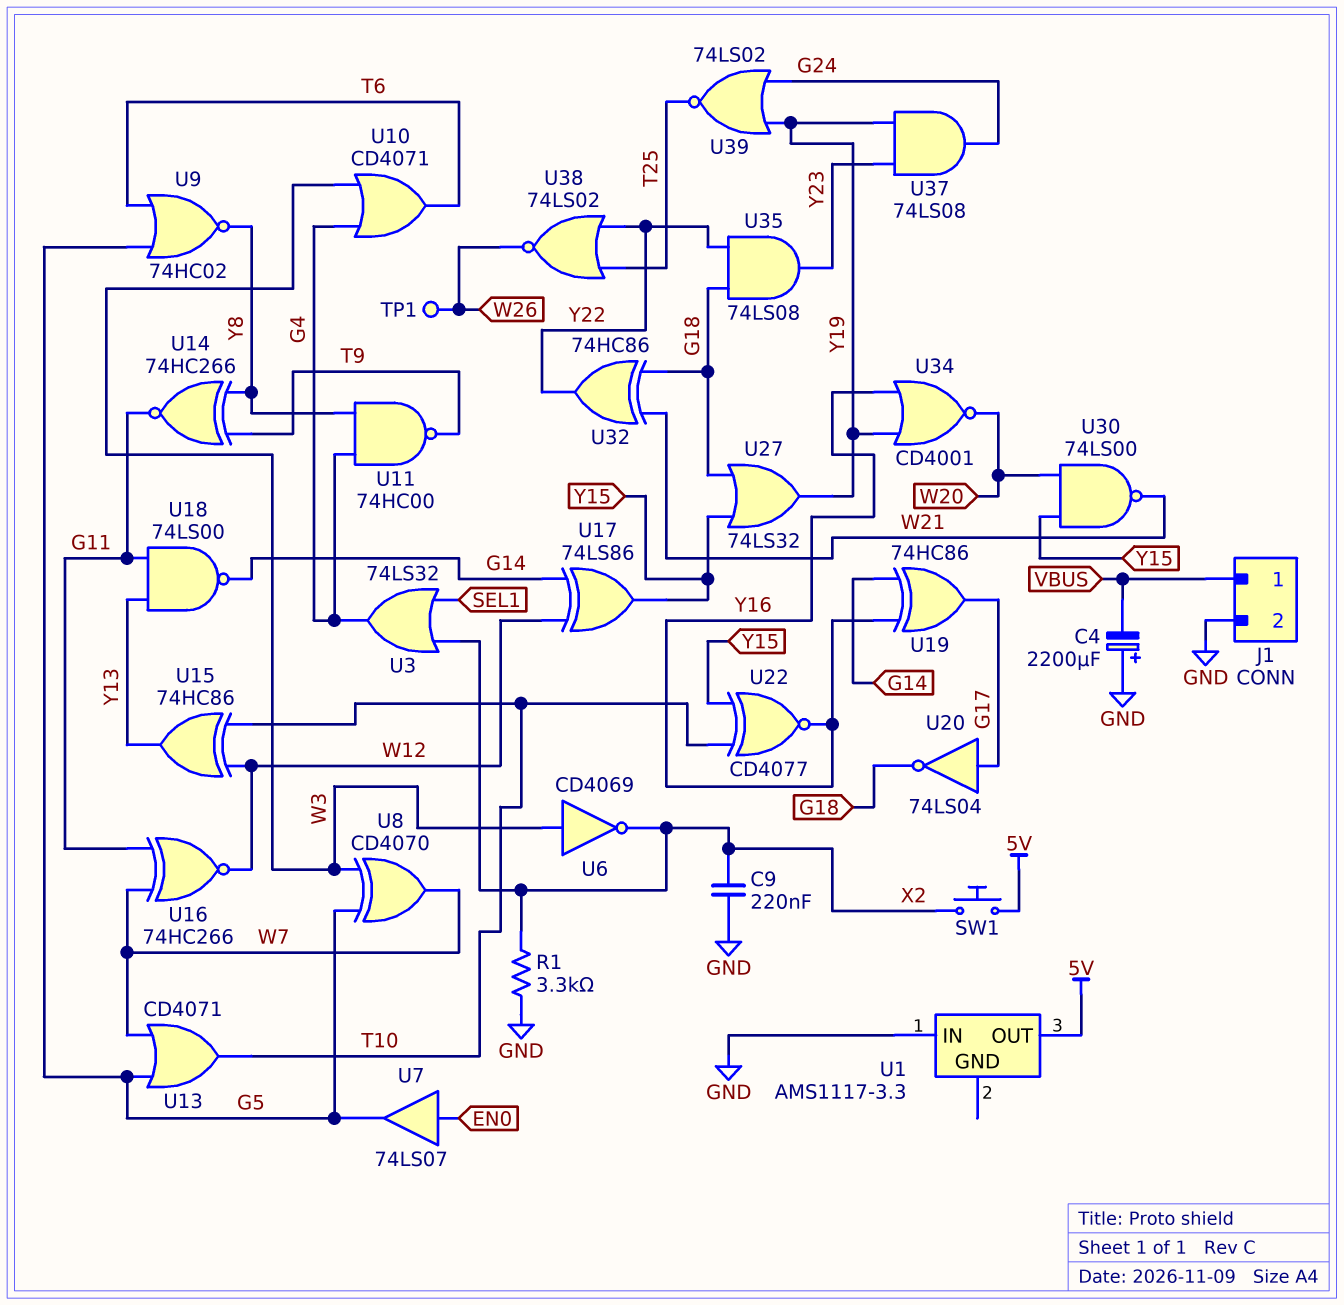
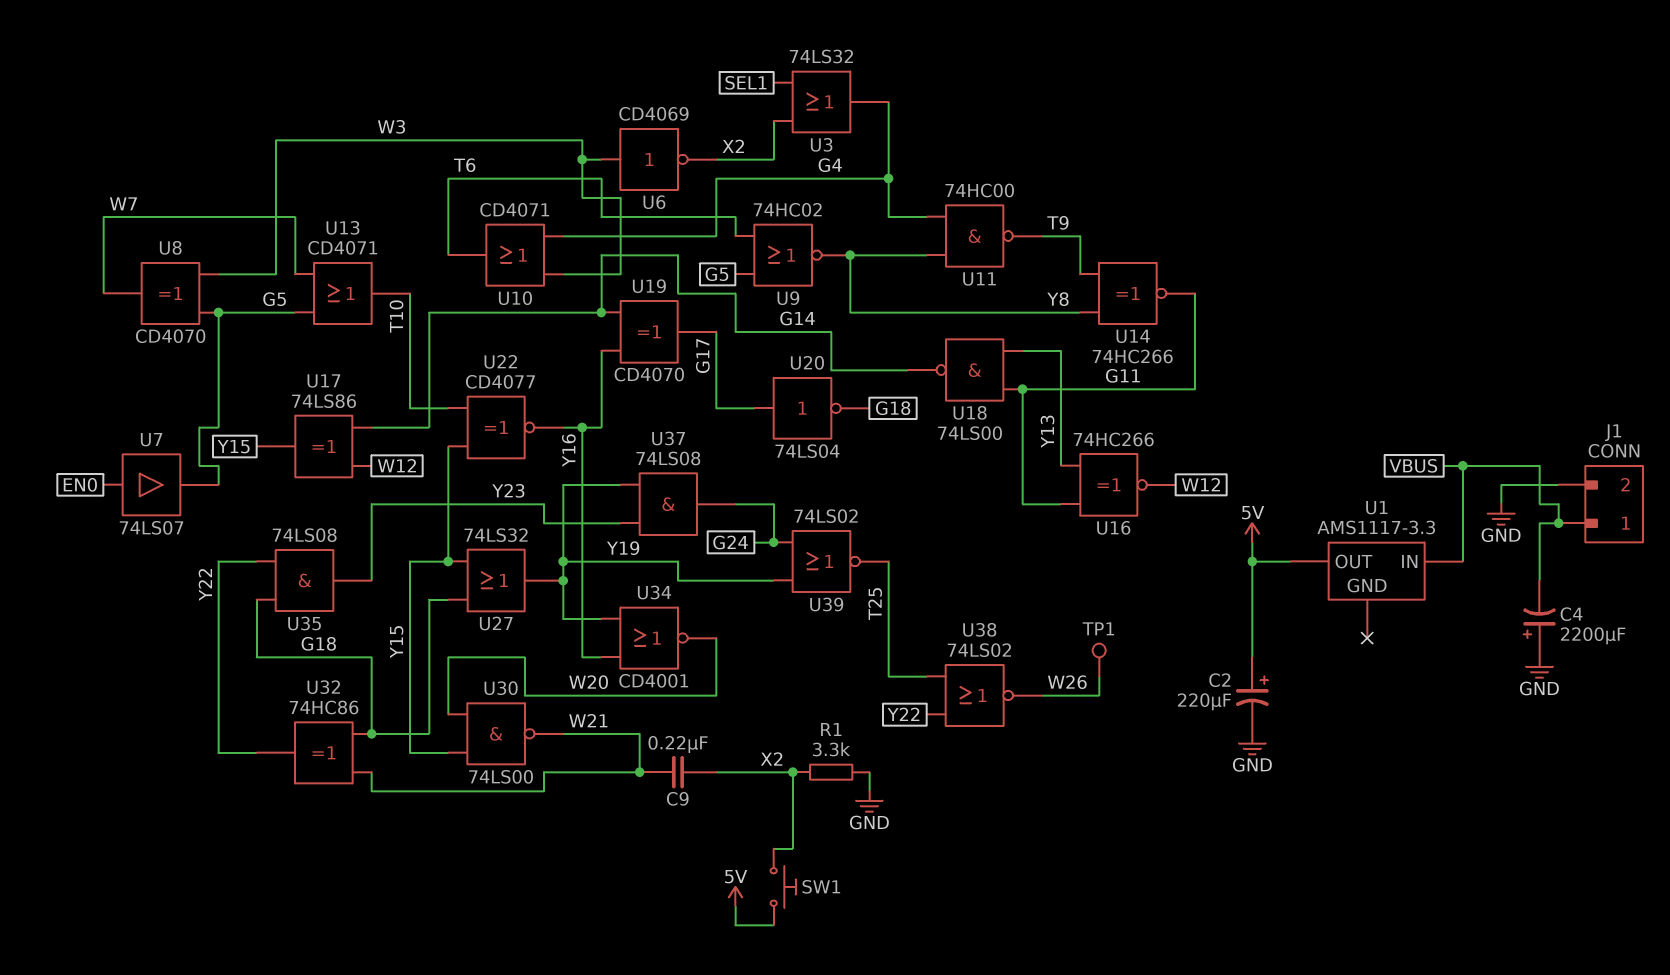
C2: none -> 220uF (plus 5V, minus GND)
C9: 220nF (GND, X2) -> 220nF (W21, X2)
U1 pin IN: GND -> VBUS
U15: XOR 74HC86 (in T10, in W12, out Y13) -> none
U16: XNOR 74HC266 (in G11, in W7, out W12) -> XNOR 74HC266 (in G11, in Y13, out W12)
U19: XOR 74HC86 (in G14, in Y16, out G17) -> XOR CD4070 (in G14, in Y16, out G17)

